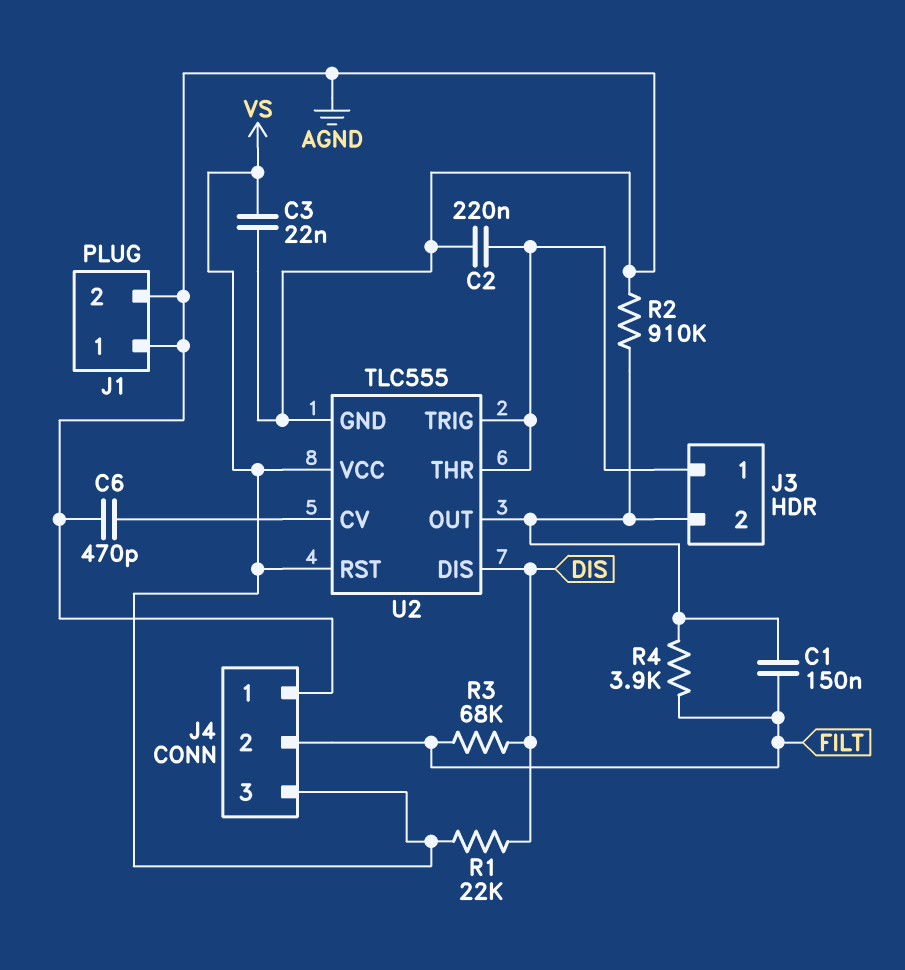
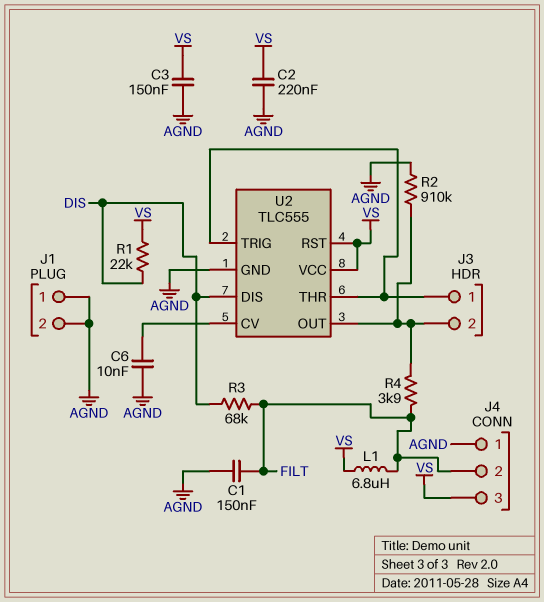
C1: 150nF (FILT, J3/2) -> 150nF (AGND, FILT)
C2: 220nF (AGND, J3/1) -> 220nF (AGND, VS)
C3: 22nF (AGND, VS) -> 150nF (AGND, VS)
C6: 470pF (AGND, U2/CV) -> 10nF (AGND, U2/CV)
L1: none -> 6.8uH (FILT, VS)

